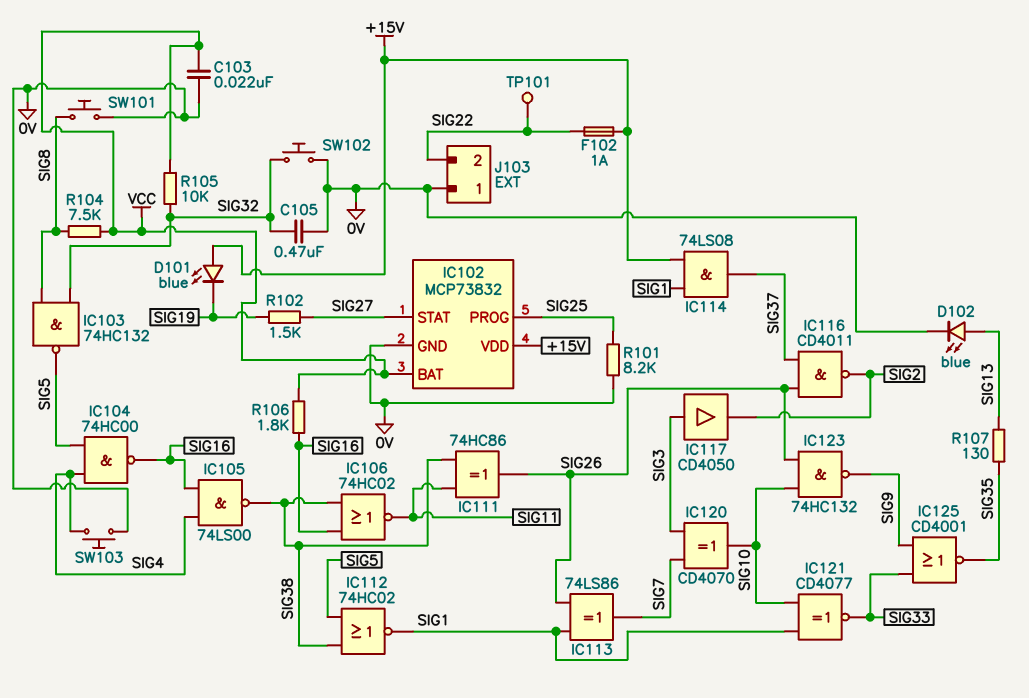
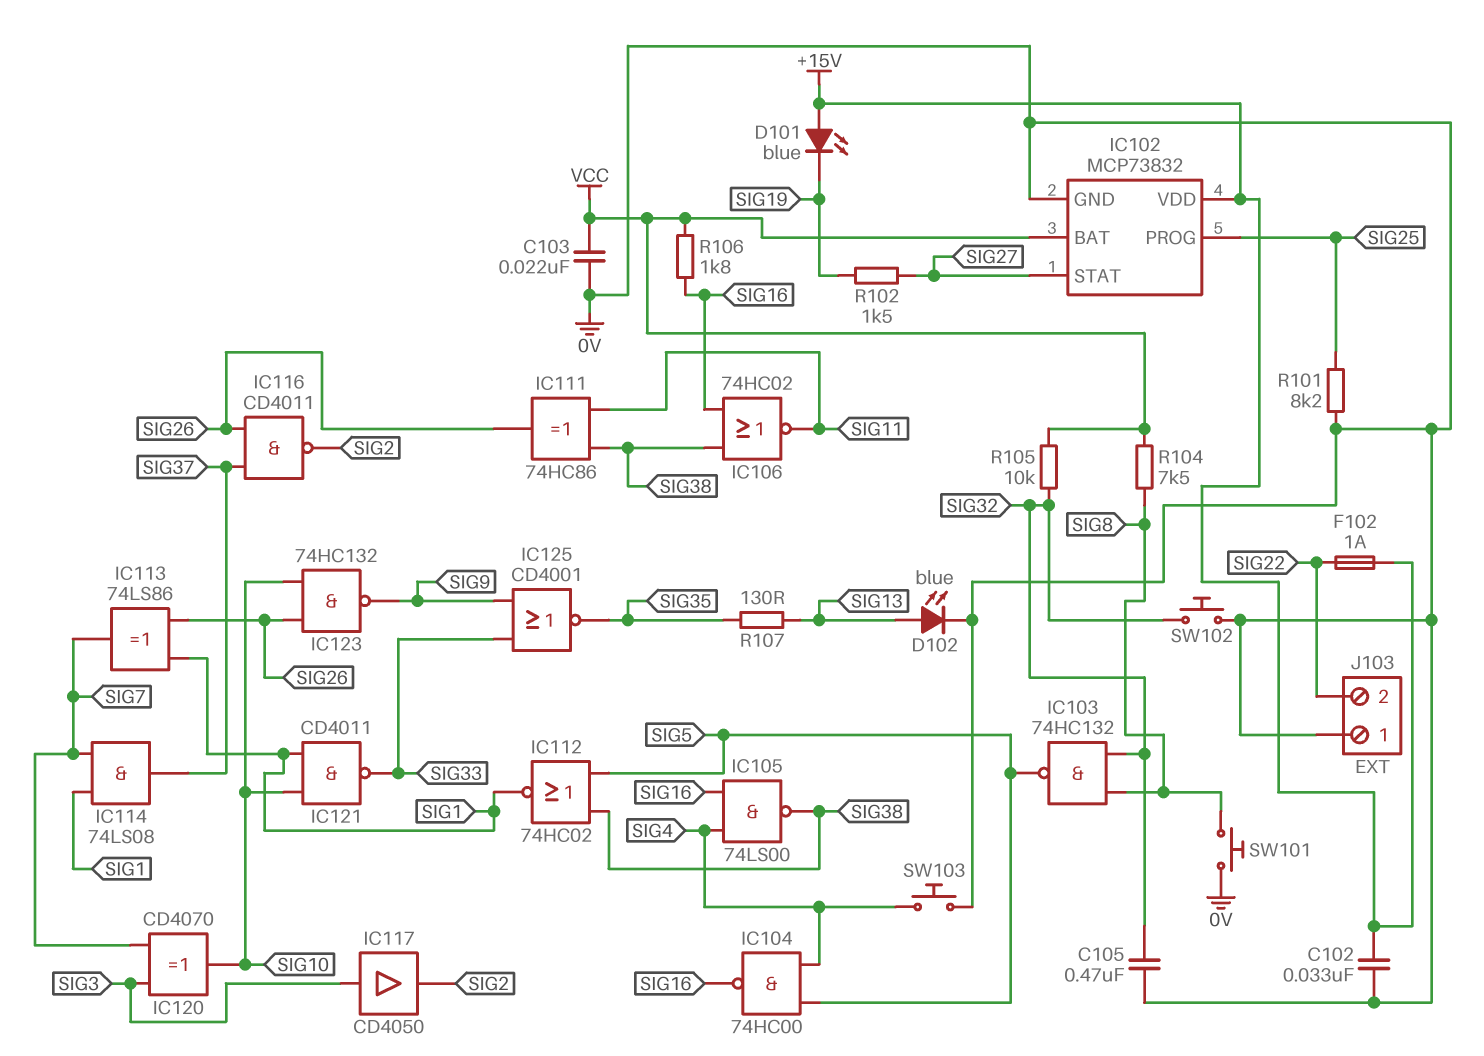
C102: none -> 33nF (+15V, 0V)
IC114: AND 74LS08 (in +15V, in SIG1, out SIG37) -> AND 74LS08 (in SIG1, in SIG7, out SIG37)
IC121: XNOR CD4077 (in SIG1, in SIG10, out SIG33) -> NAND CD4011 (in SIG1, in SIG10, out SIG33)
TP101: test point (SIG22) -> none

